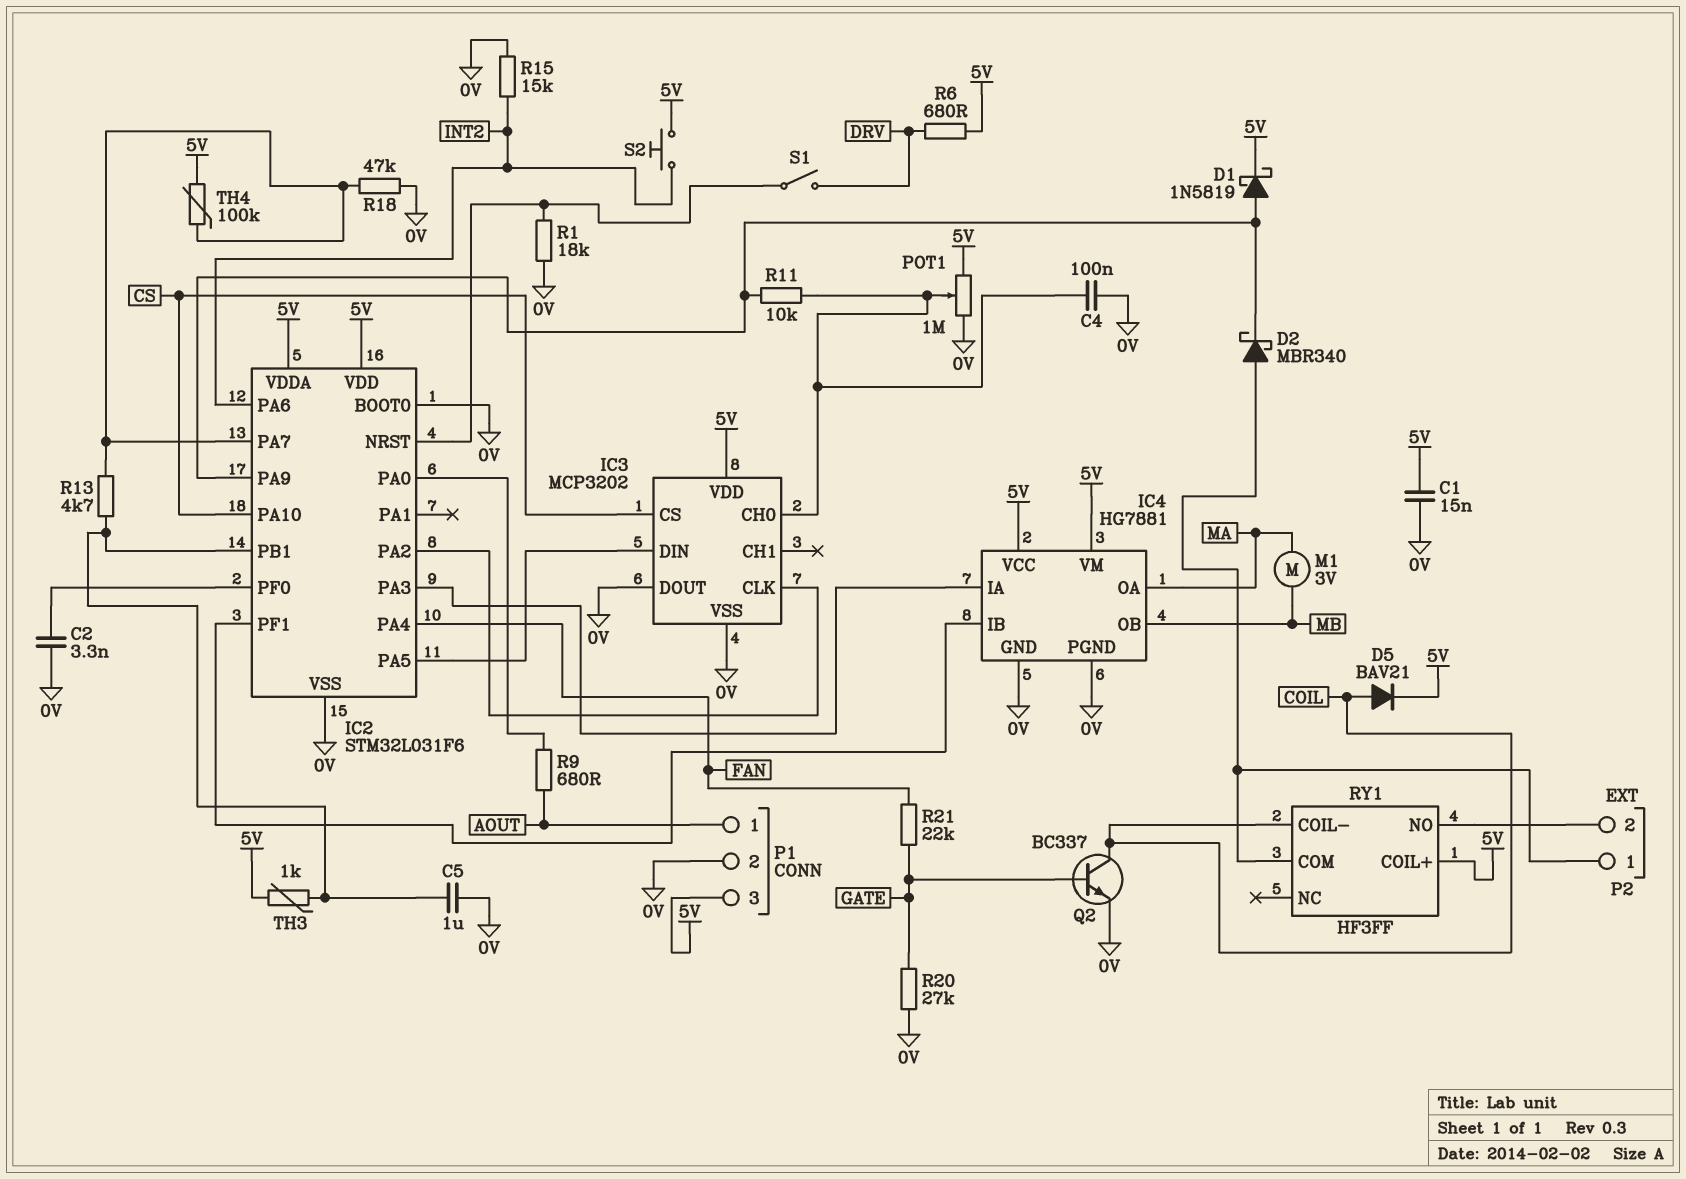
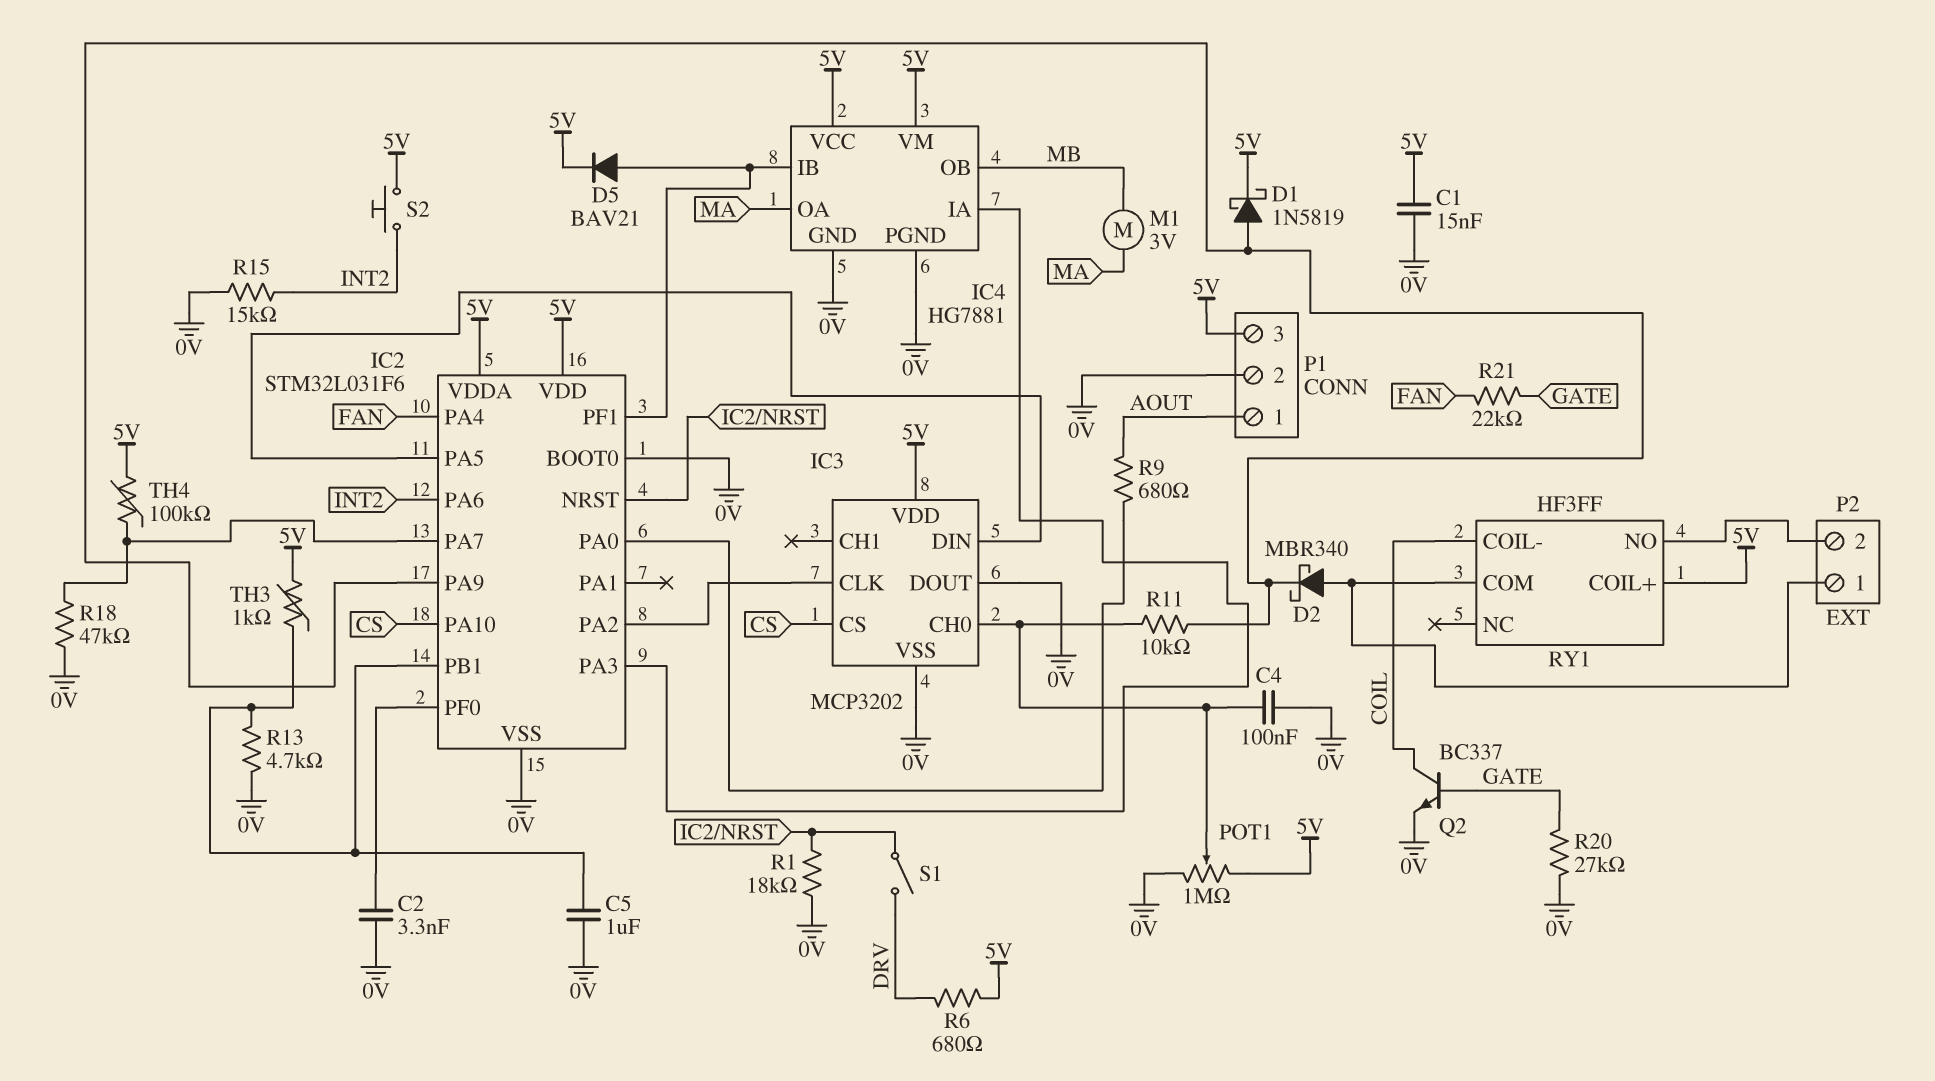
D5: diode BAV21 (A COIL, K 5V) -> diode BAV21 (A IC2/PF1, K 5V)
R13: 4.7k (IC2/PA7, IC2/PB1) -> 4.7k (0V, IC2/PB1)

